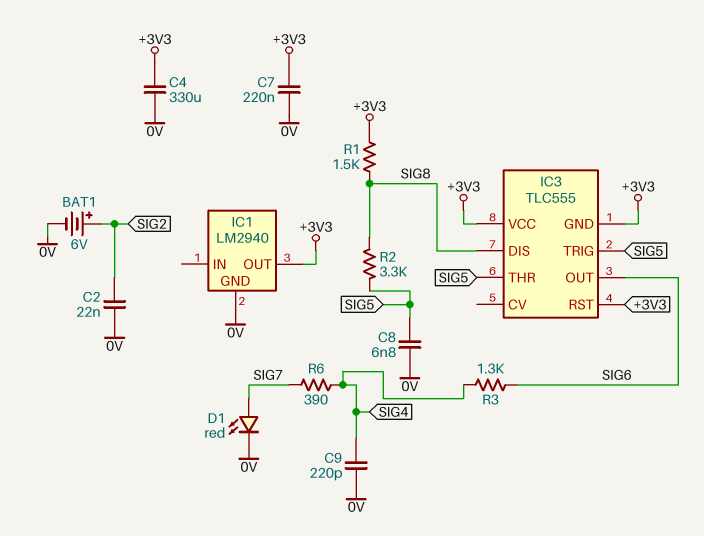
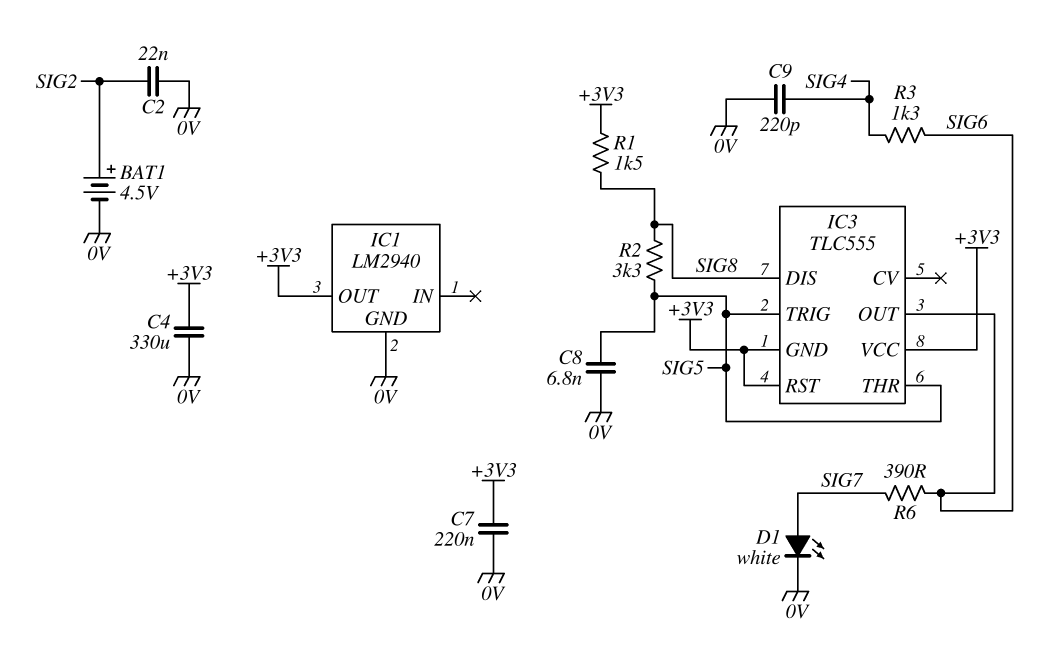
BAT1: 6V (plus SIG2, minus 0V) -> 4.5V (plus SIG2, minus 0V)
D1: LED red (A SIG7, K 0V) -> LED white (A SIG7, K 0V)
R6: 390 (SIG4, SIG7) -> 390 (SIG6, SIG7)

